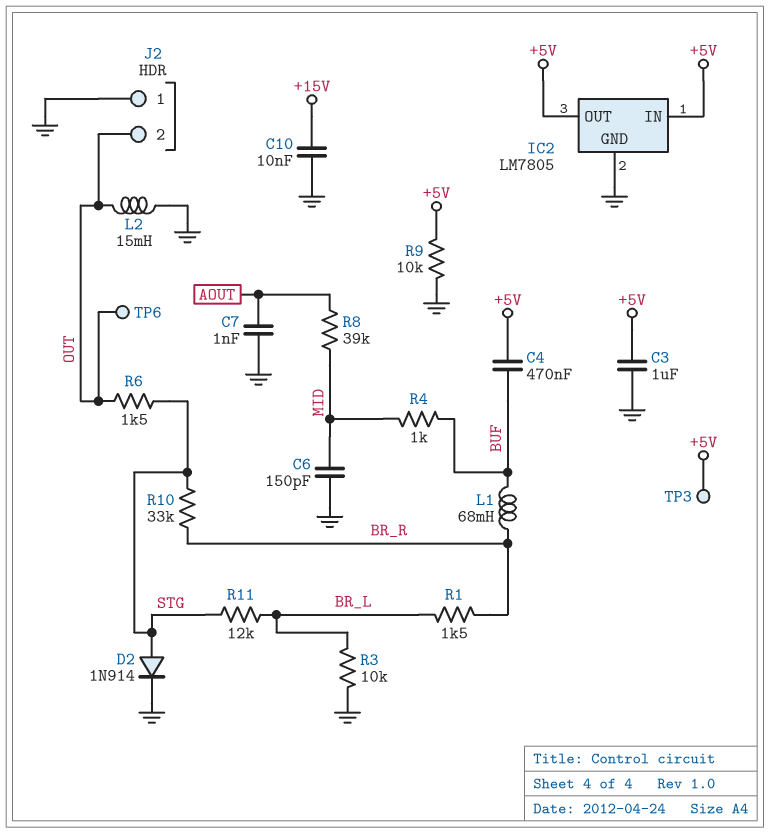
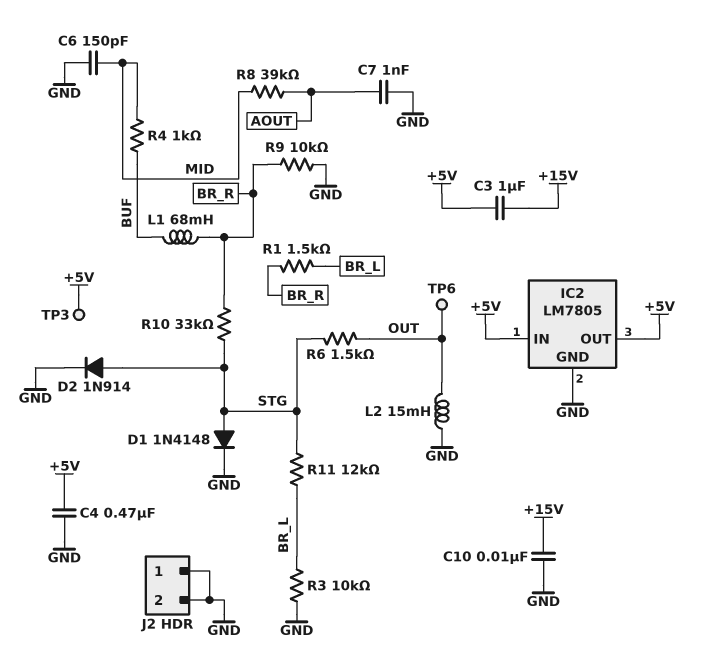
C3: 1uF (+5V, GND) -> 1uF (+5V, +15V)
C4: 470nF (+5V, BUF) -> 470nF (+5V, GND)
D1: none -> diode 1N4148 (A STG, K GND)
J2 pin 2: OUT -> GND
R9: 10k (+5V, GND) -> 10k (BR_R, GND)

